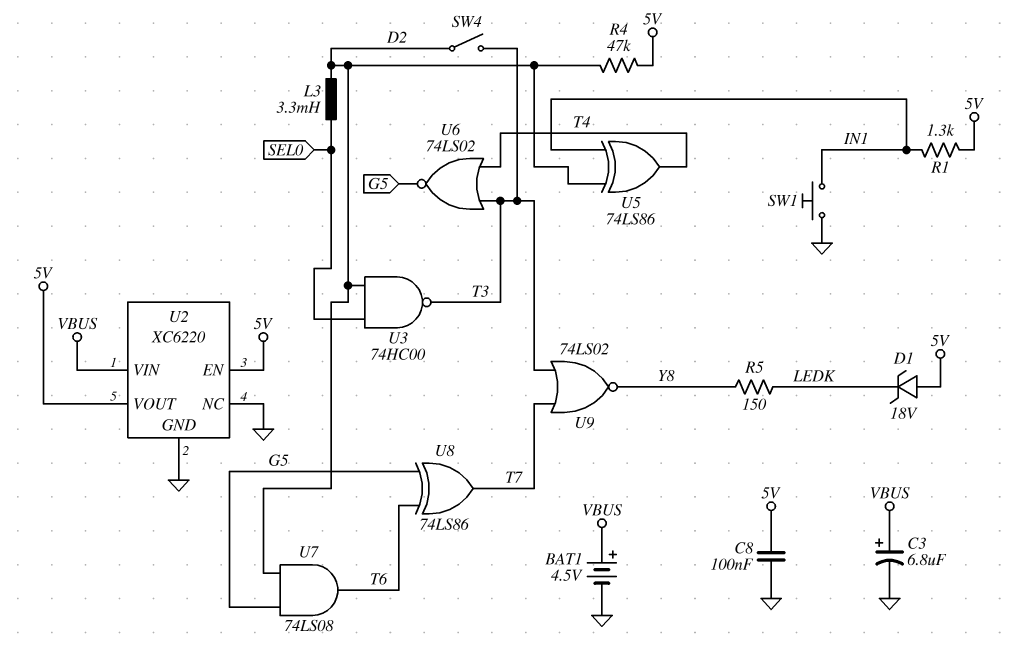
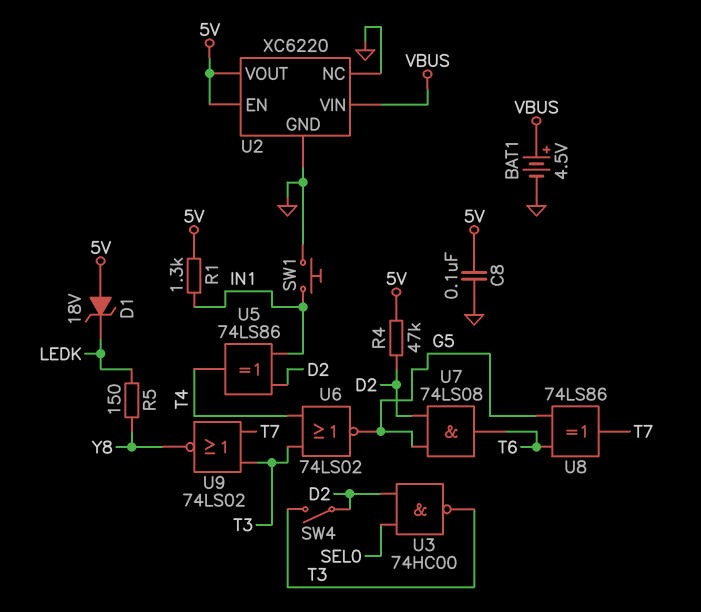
C3: 6.8uF (plus VBUS, minus GND) -> none
L3: 3.3mH (D2, SEL0) -> none

